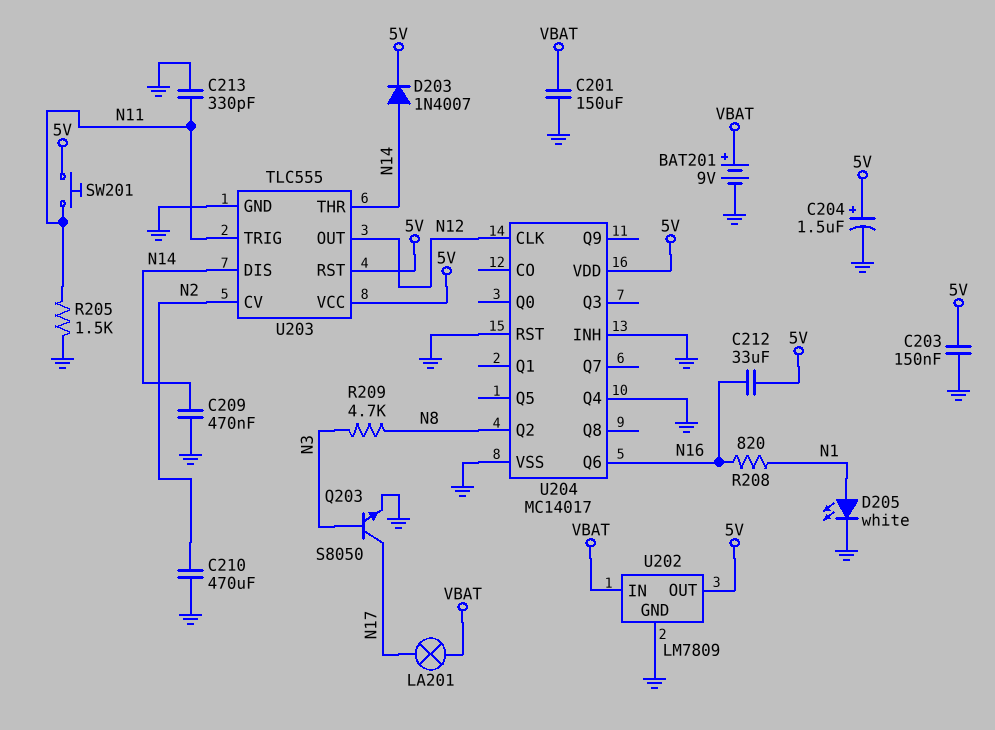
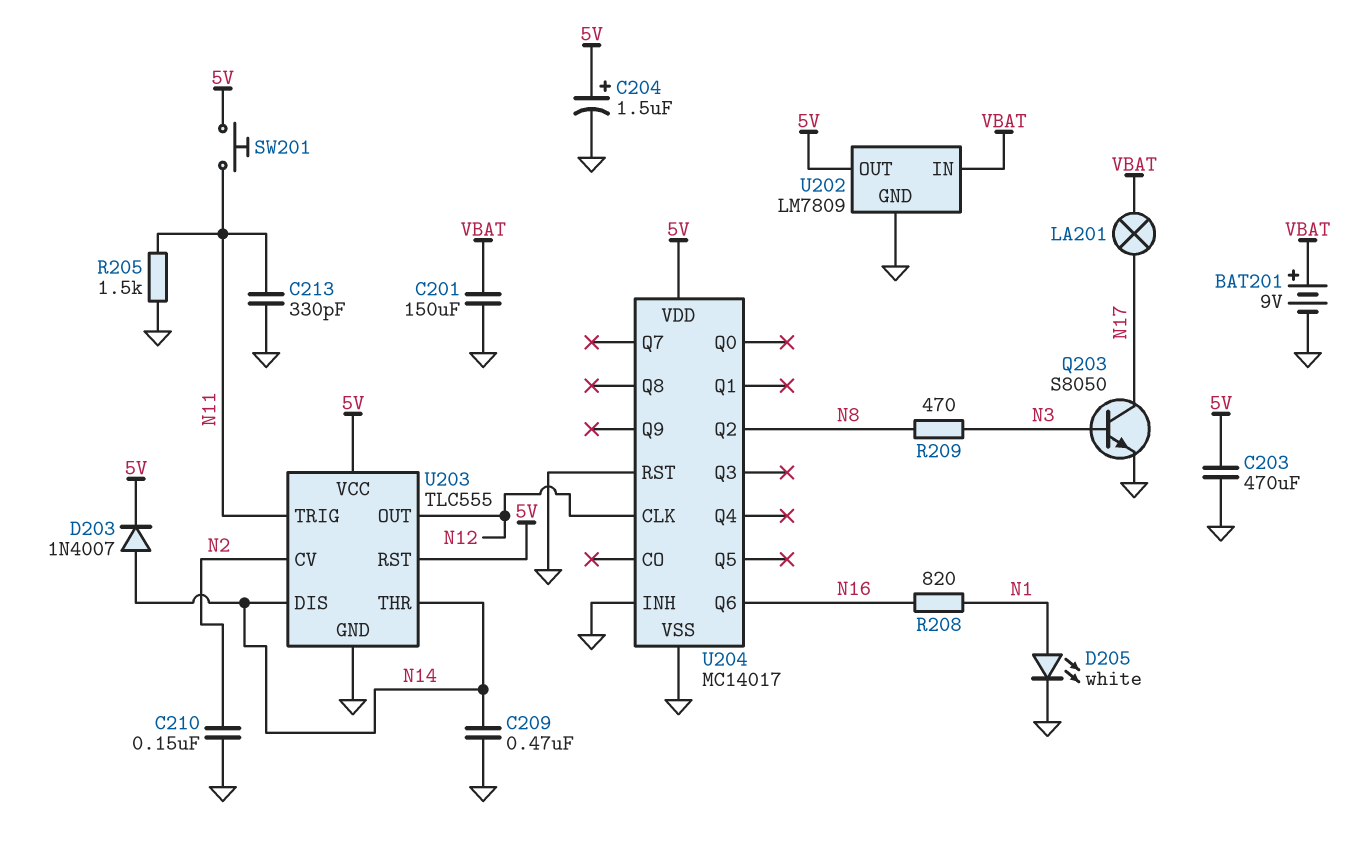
C203: 150nF (5V, GND) -> 470uF (5V, GND)
C210: 470uF (GND, N2) -> 150nF (GND, N2)
C212: 33uF (5V, N16) -> none
R209: 4.7k (N3, N8) -> 470 (N3, N8)
U204 pin Q4: GND -> none

